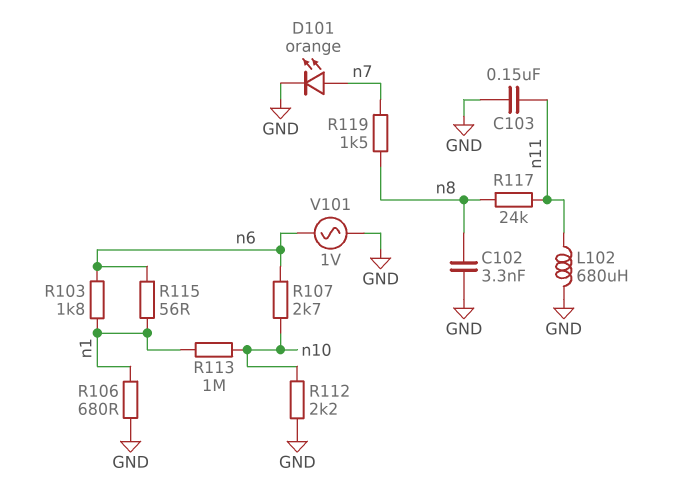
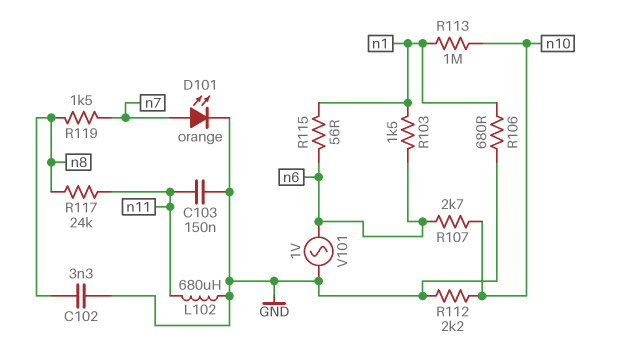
R103: 1.8k (n1, n6) -> 1.5k (n1, n6)

